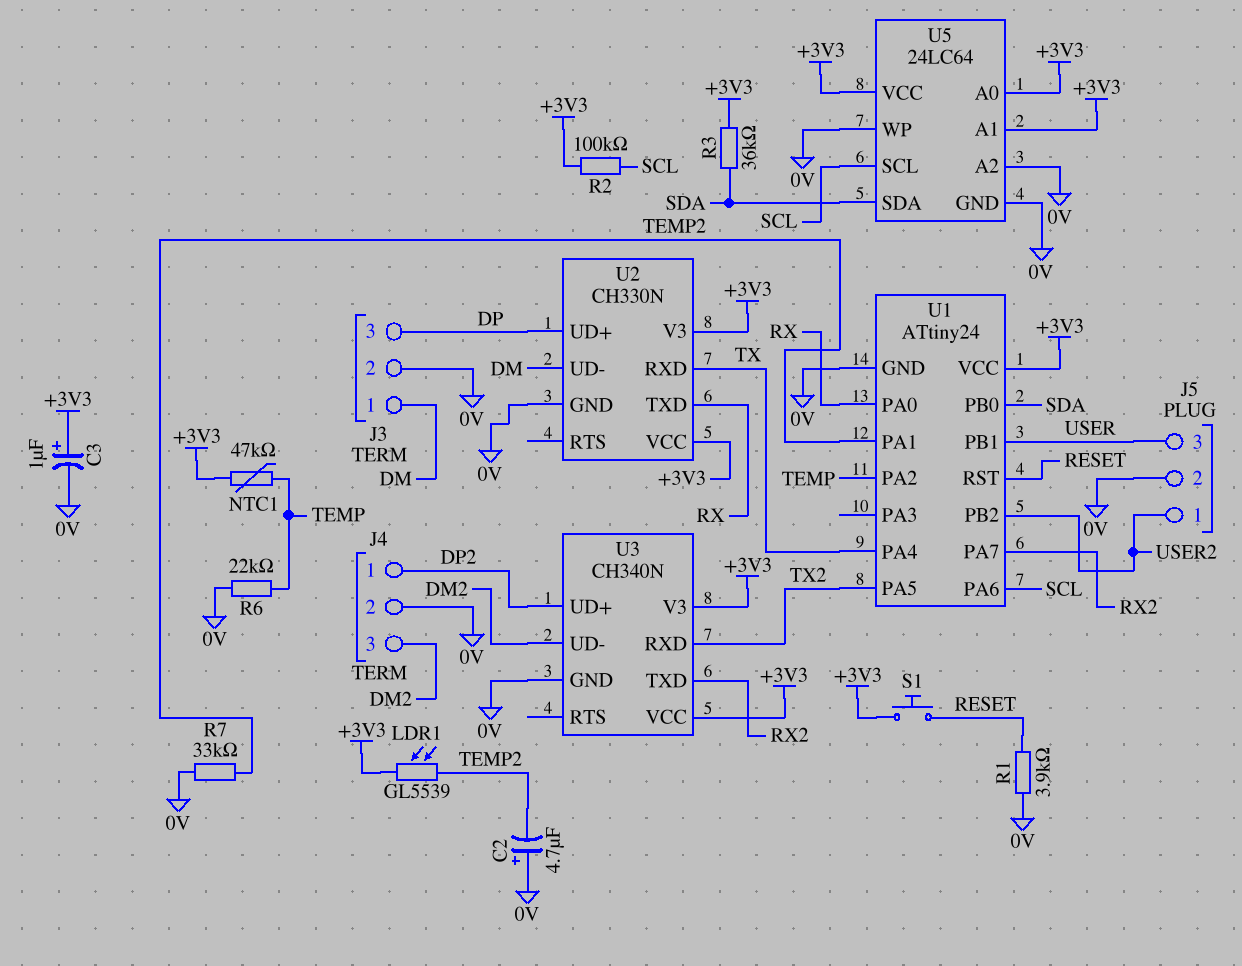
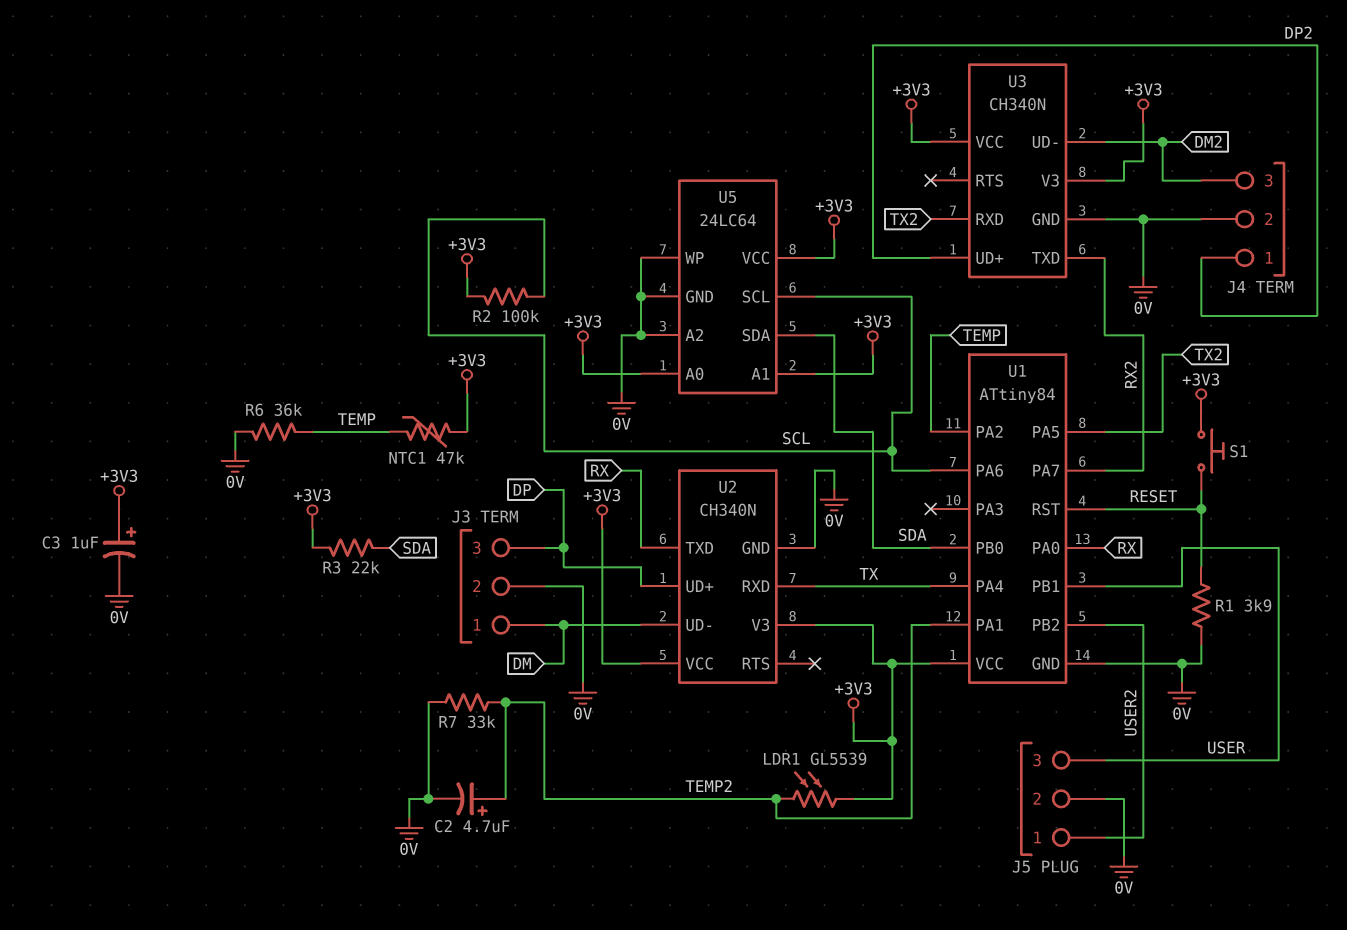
C2: 4.7uF (plus 0V, minus TEMP2) -> 4.7uF (plus TEMP2, minus 0V)
R3: 36k (+3V3, SDA) -> 22k (+3V3, SDA)
R6: 22k (0V, TEMP) -> 36k (0V, TEMP)
U1: ATtiny24 -> ATtiny84
U2: CH330N -> CH340N

